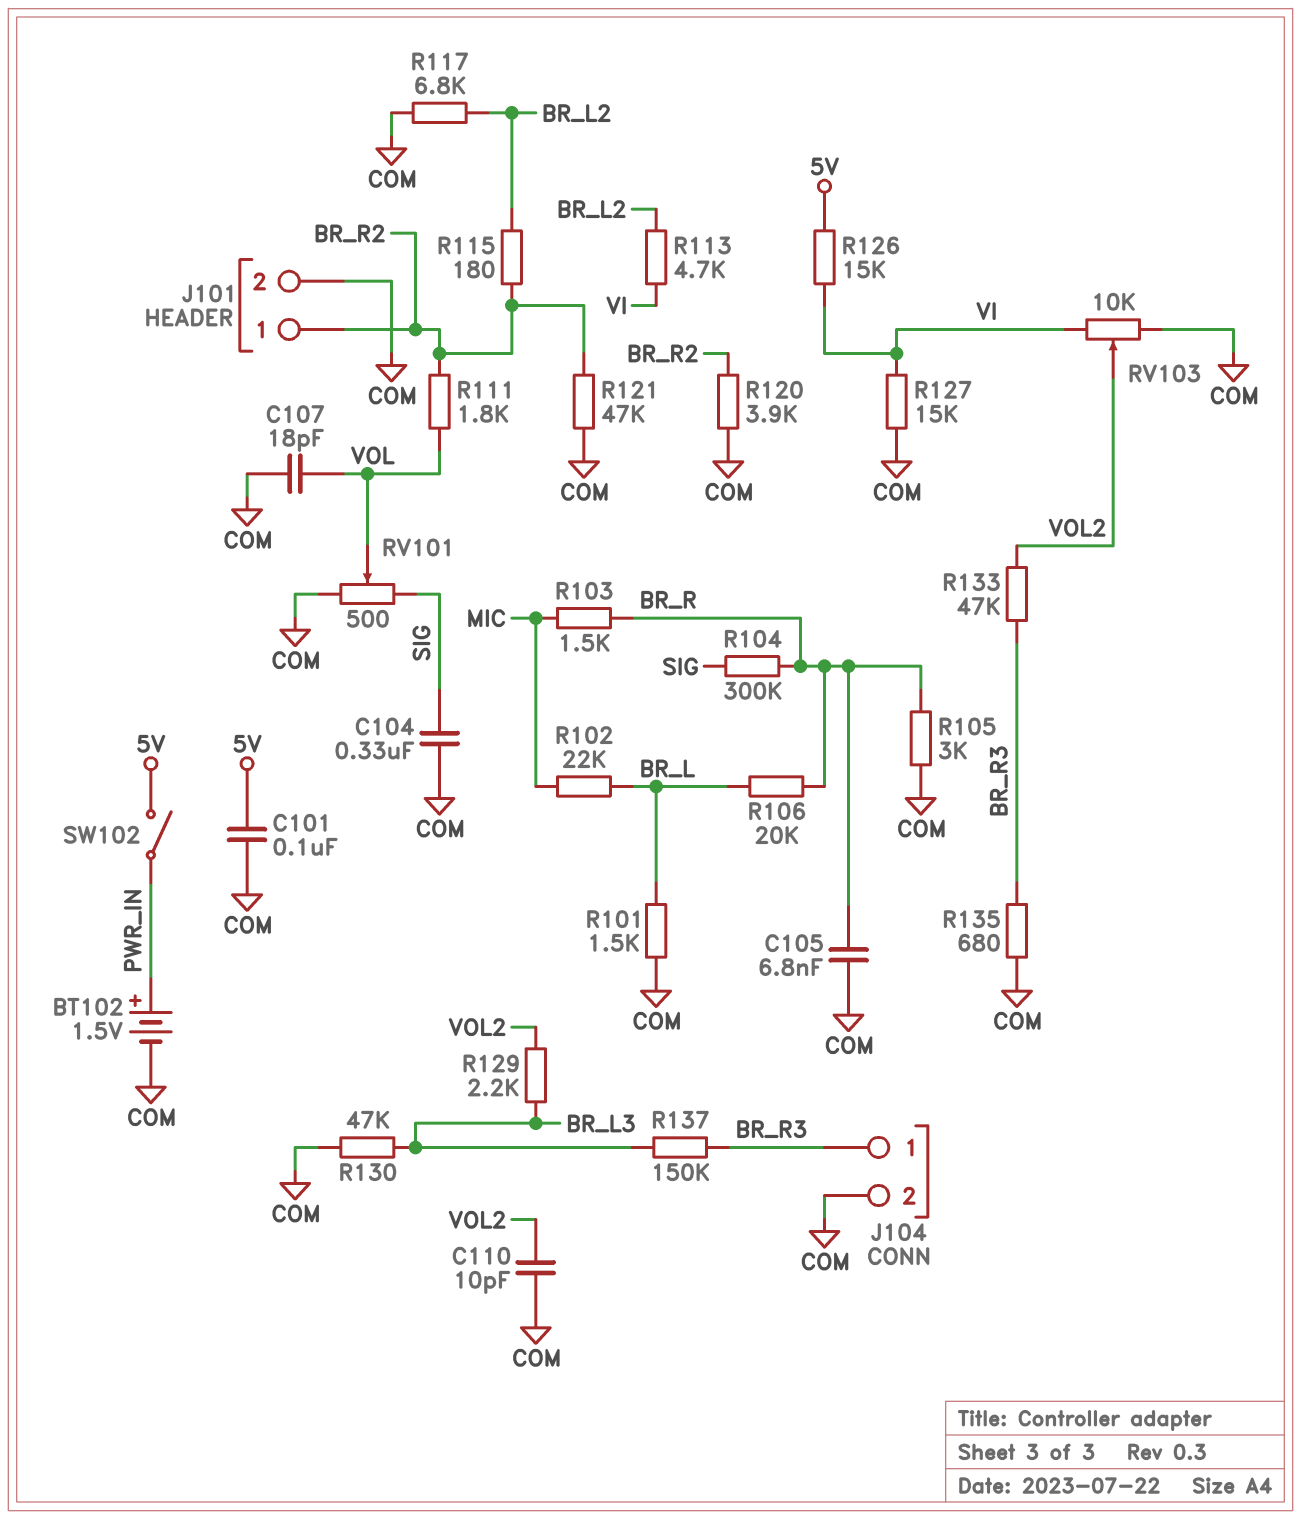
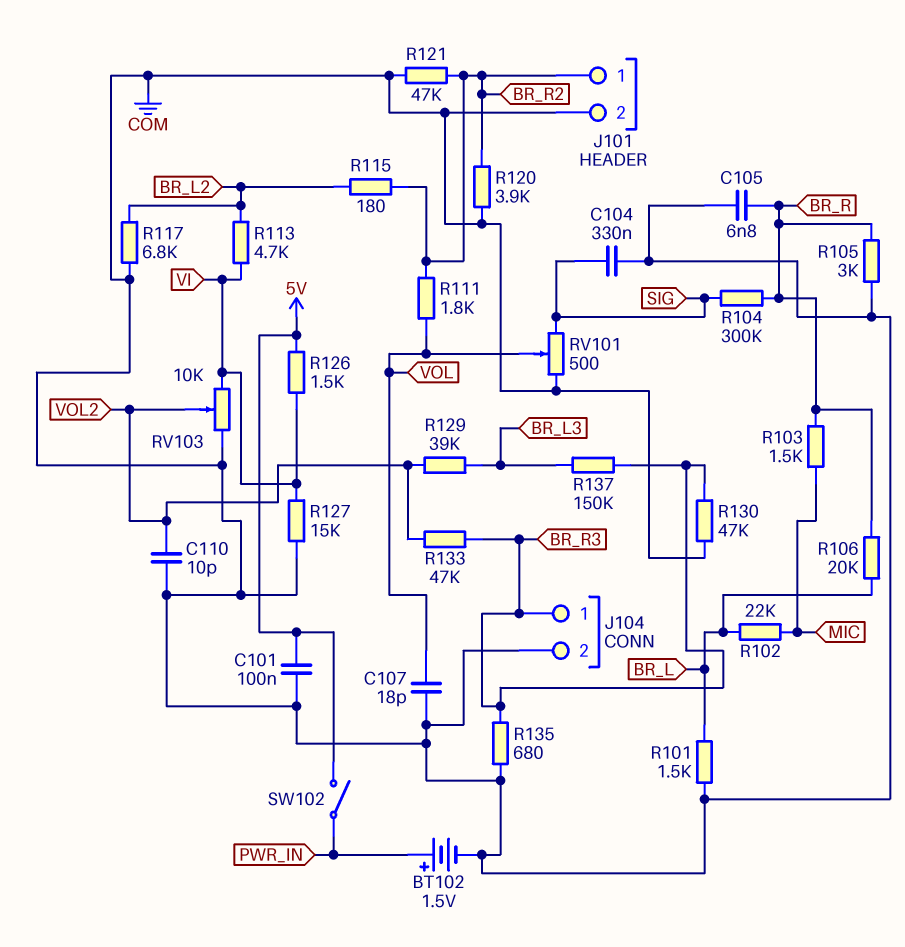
R126: 15k (5V, VI) -> 1.5k (5V, VI)
R129: 2.2k (BR_L3, VOL2) -> 39k (BR_L3, VOL2)
R130: 47k (BR_L3, COM) -> 47k (BR_R3, COM)

